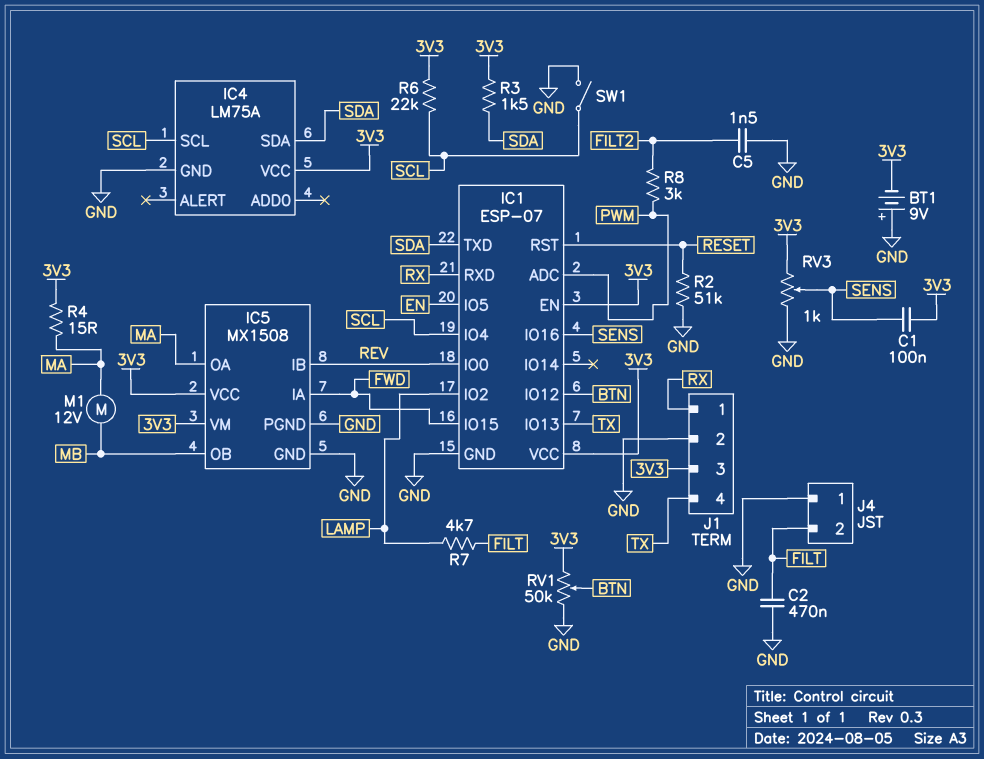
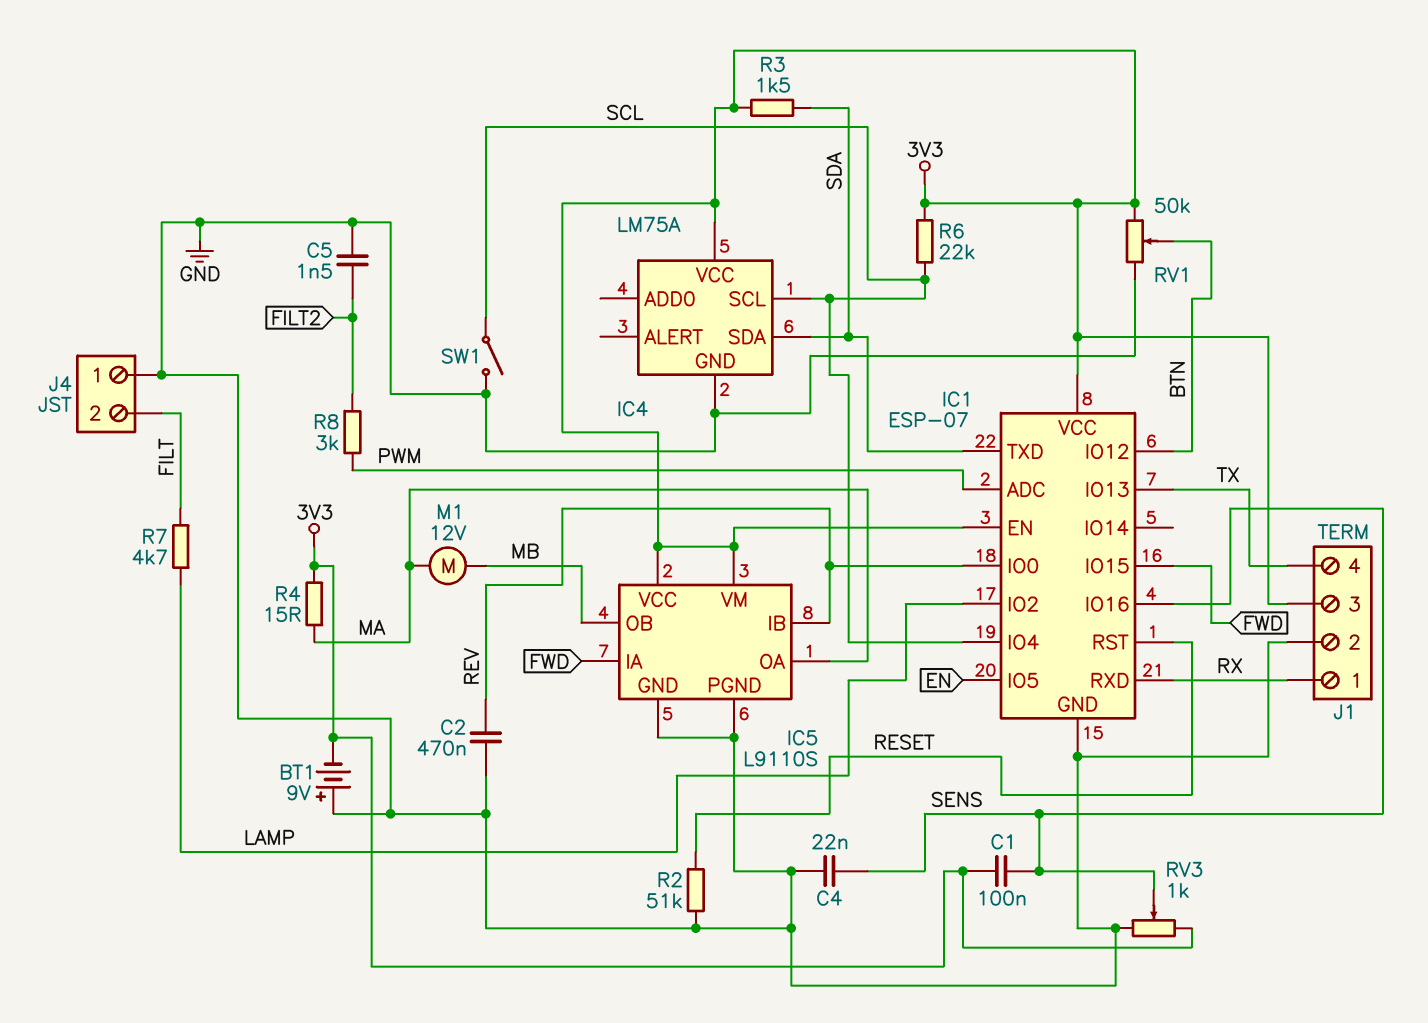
C2: 470nF (FILT, GND) -> 470nF (GND, REV)
C4: none -> 22nF (GND, SENS)
IC5: MX1508 -> L9110S

